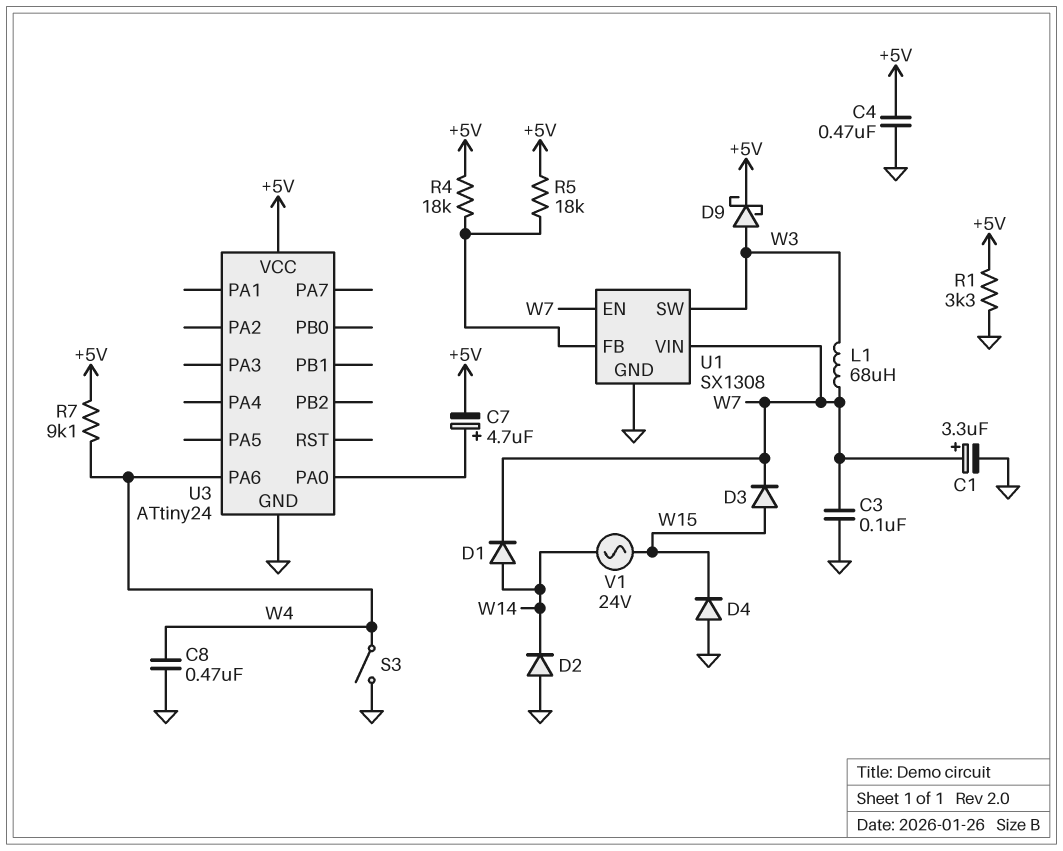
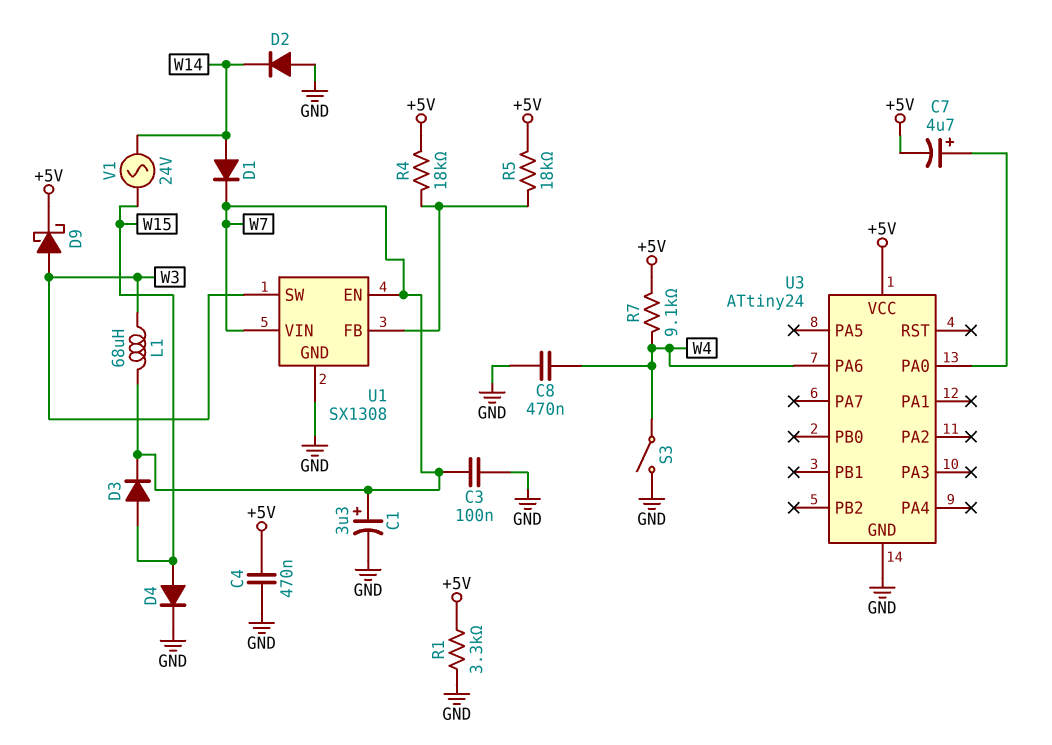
D4: diode (A GND, K W15) -> diode (A W15, K GND)

